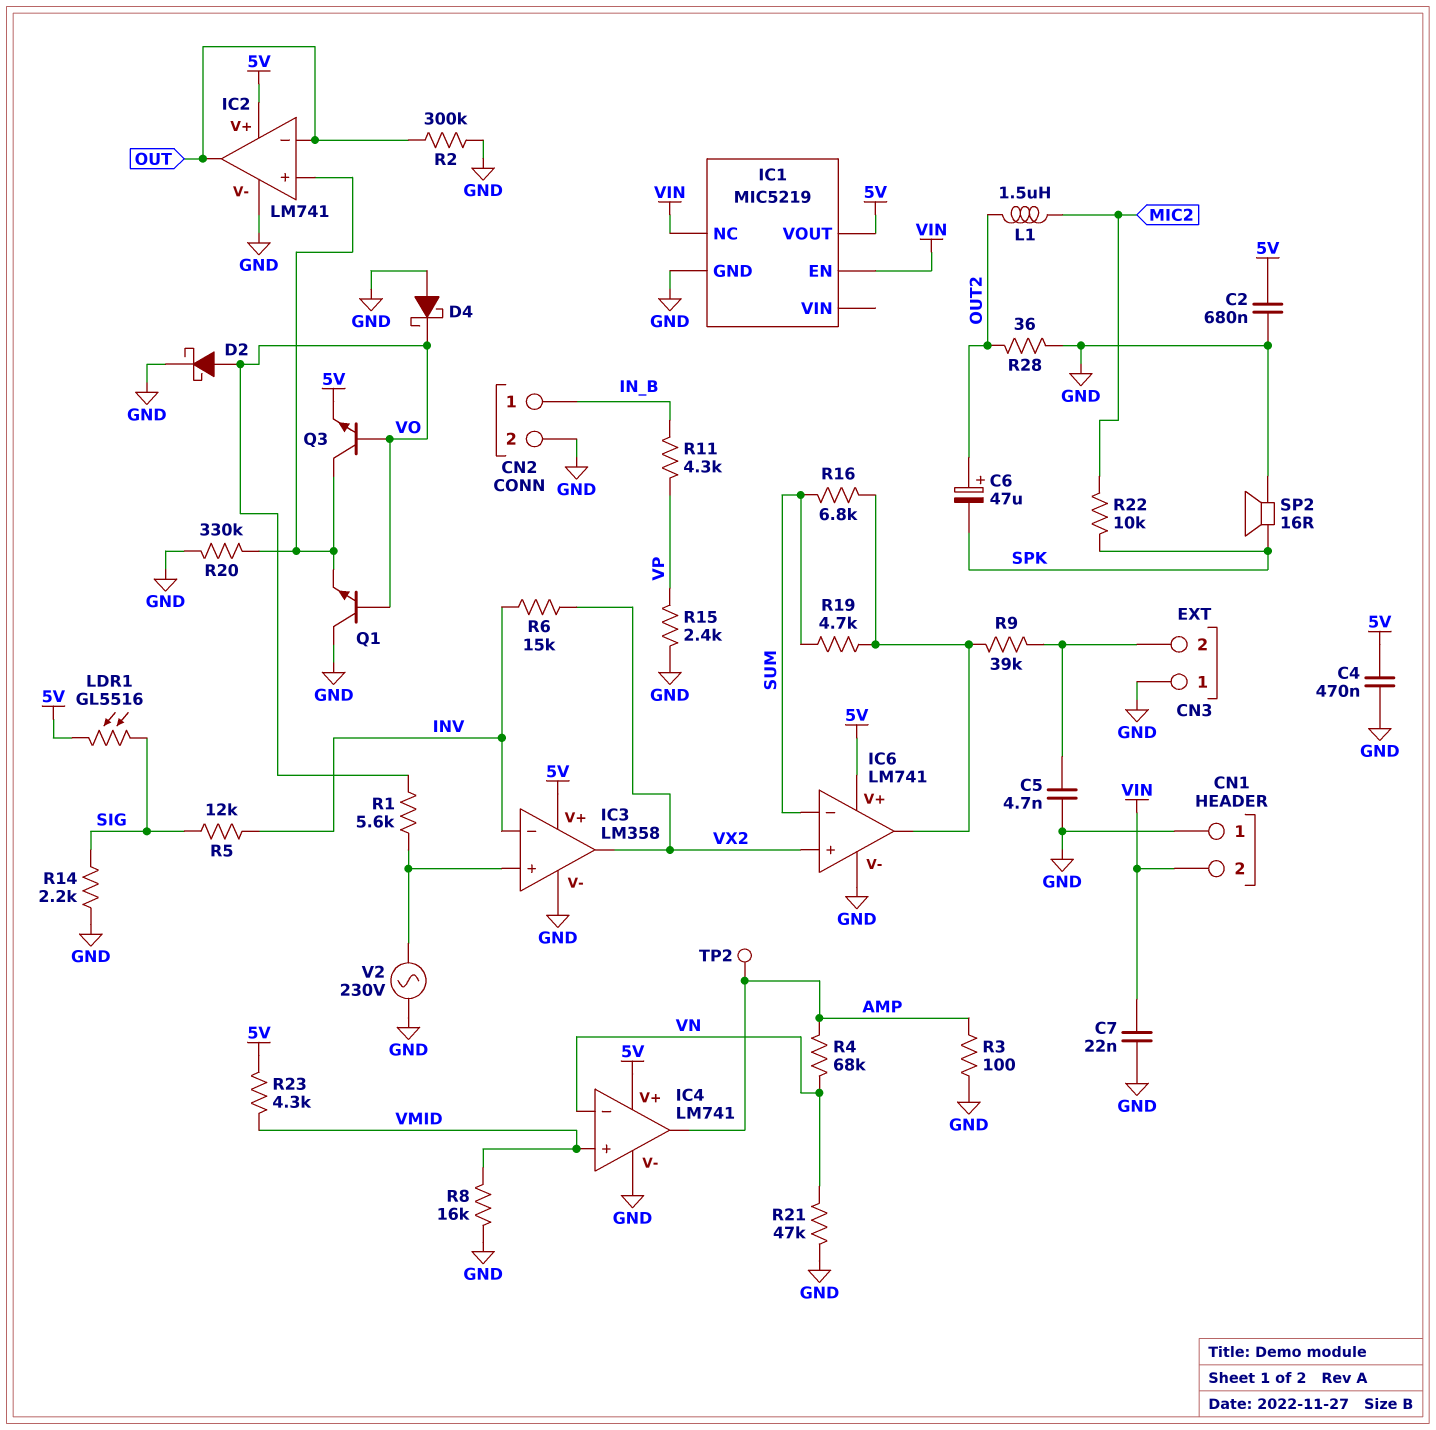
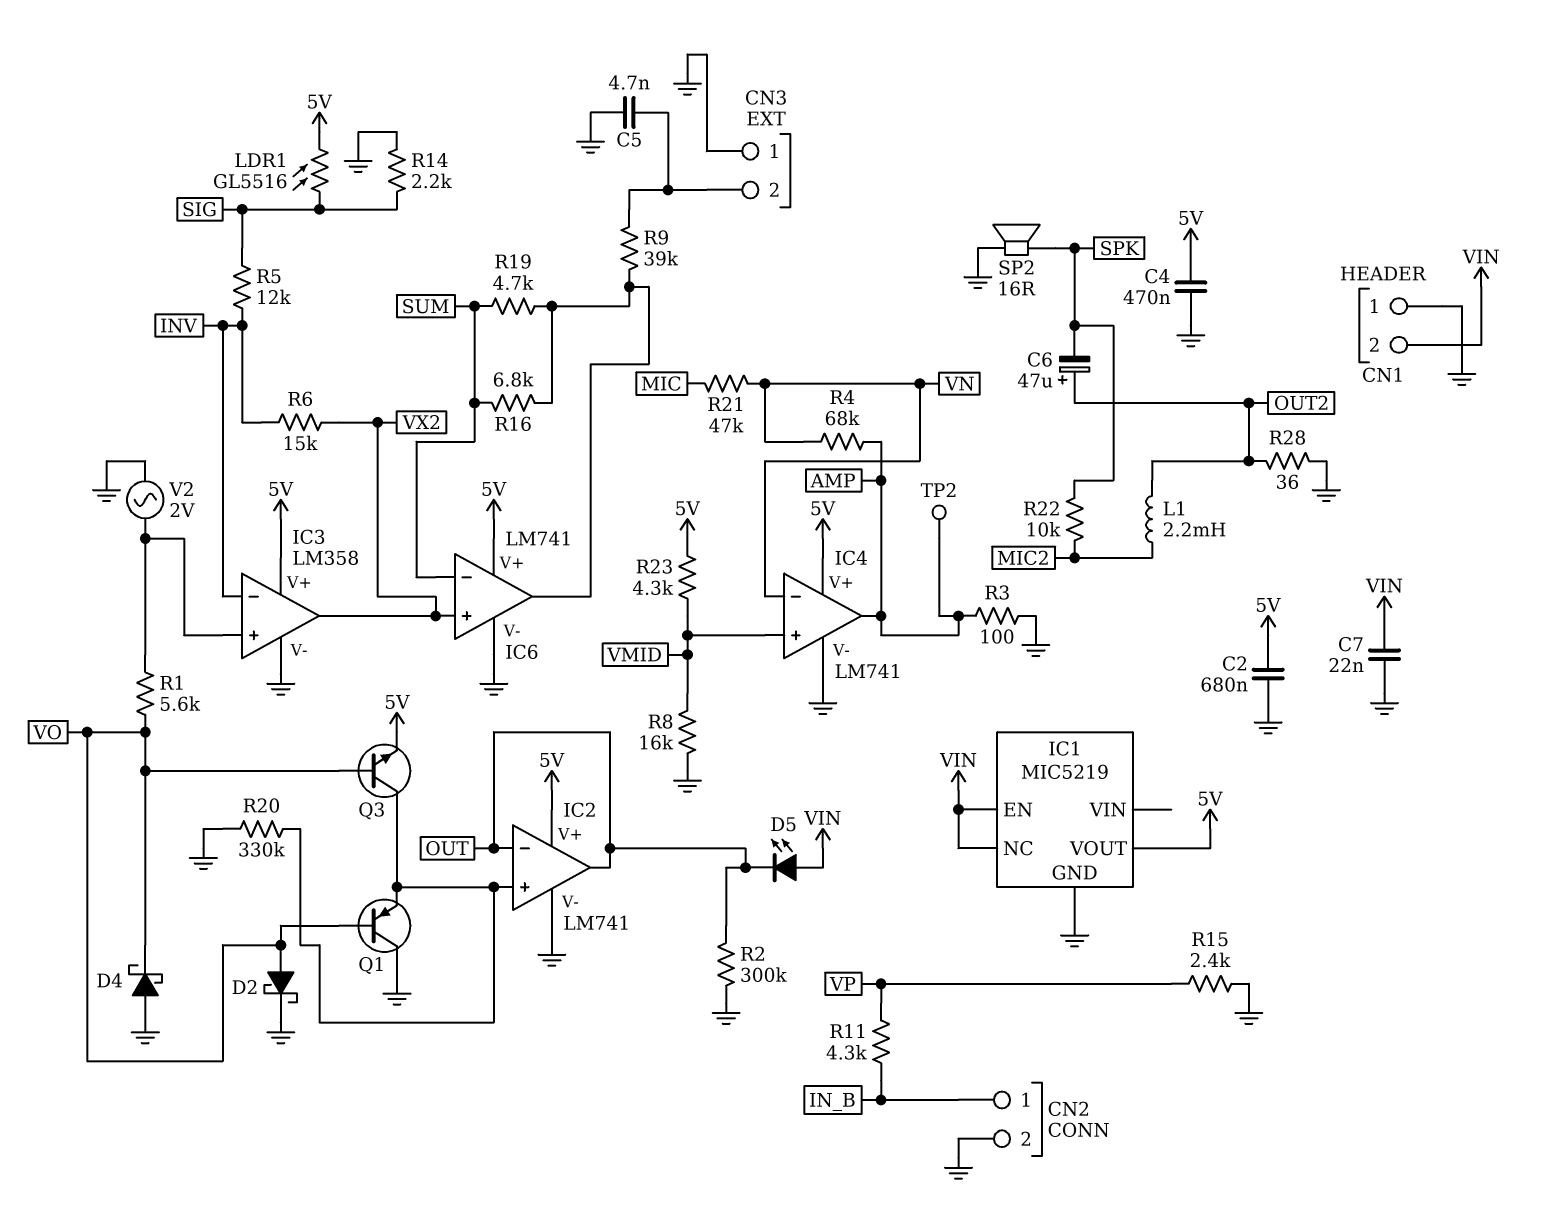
D5: none -> LED (A VIN, K OUT)
L1: 1.5uH (MIC2, OUT2) -> 2.2mH (MIC2, OUT2)
Q1: NPN (B VO, C GND, E IC2/in+) -> PNP (B VO, C GND, E IC2/in+)
R21: 47k (GND, VN) -> 47k (MIC, VN)
V2: AC 230V (GND, IC3/in+) -> AC 2V (GND, IC3/in+)

